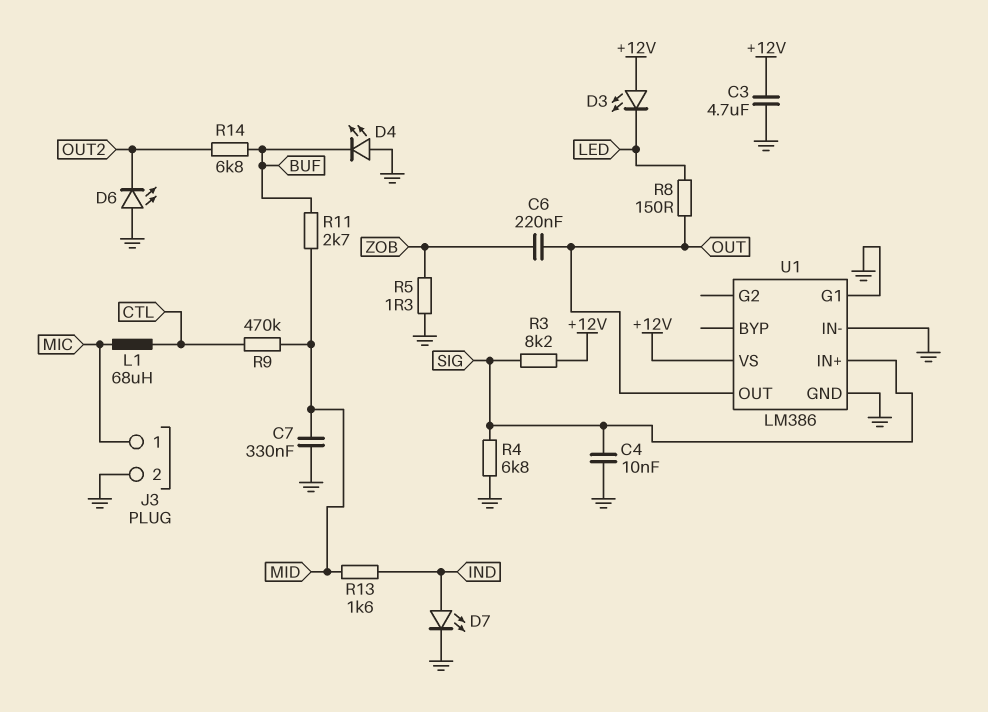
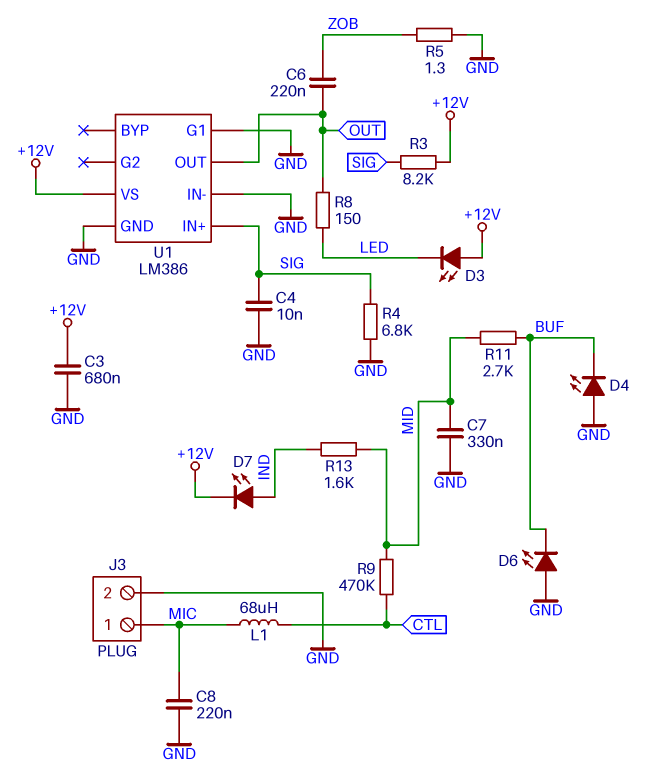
C3: 4.7uF (+12V, GND) -> 680nF (+12V, GND)
C8: none -> 220nF (GND, MIC)
D6: LED (A GND, K OUT2) -> LED (A GND, K BUF)
D7: LED (A IND, K GND) -> LED (A IND, K +12V)
R14: 6.8k (BUF, OUT2) -> none

